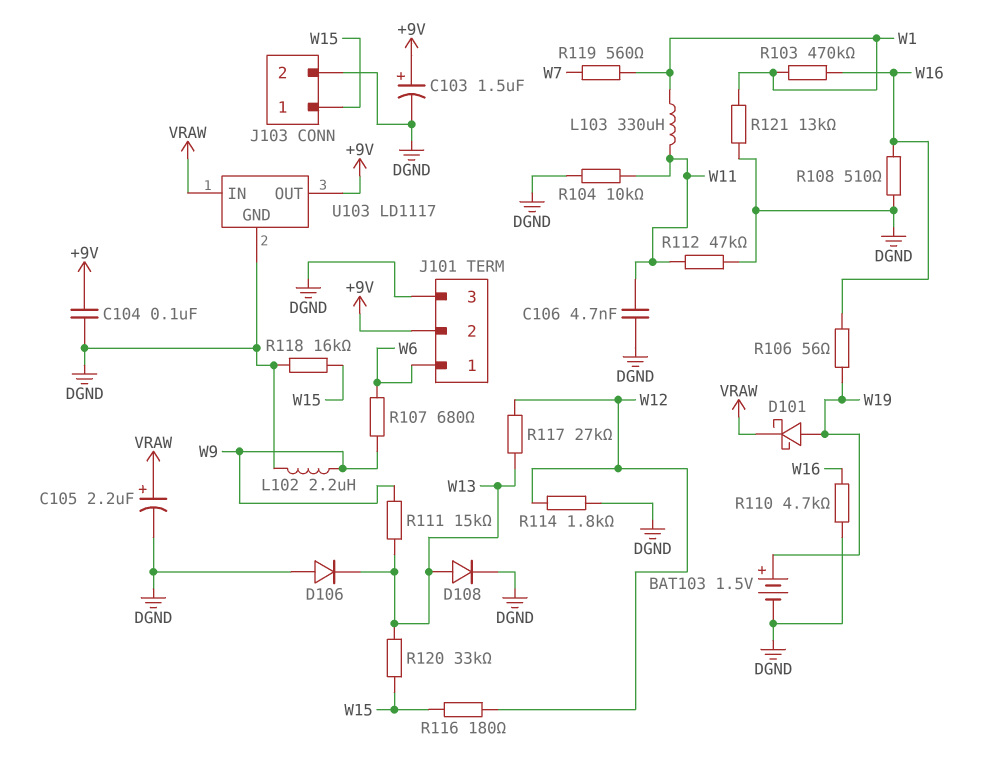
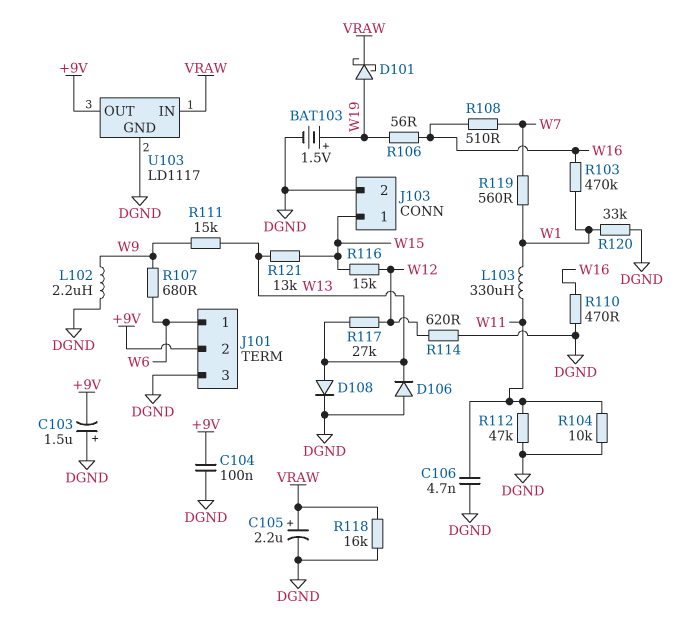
C103: 1.5uF (plus +9V, minus DGND) -> 1.5uF (plus DGND, minus +9V)
R108: 510 (DGND, W16) -> 510 (W7, W16)
R110: 4.7k (DGND, W16) -> 470 (DGND, W16)
R114: 1.8k (DGND, W12) -> 620 (DGND, W12)
R116: 180 (W12, W15) -> 15k (W12, W15)
R118: 16k (DGND, W15) -> 16k (DGND, VRAW)
R120: 33k (W13, W15) -> 33k (DGND, W1)
R121: 13k (DGND, W1) -> 13k (W13, W15)

